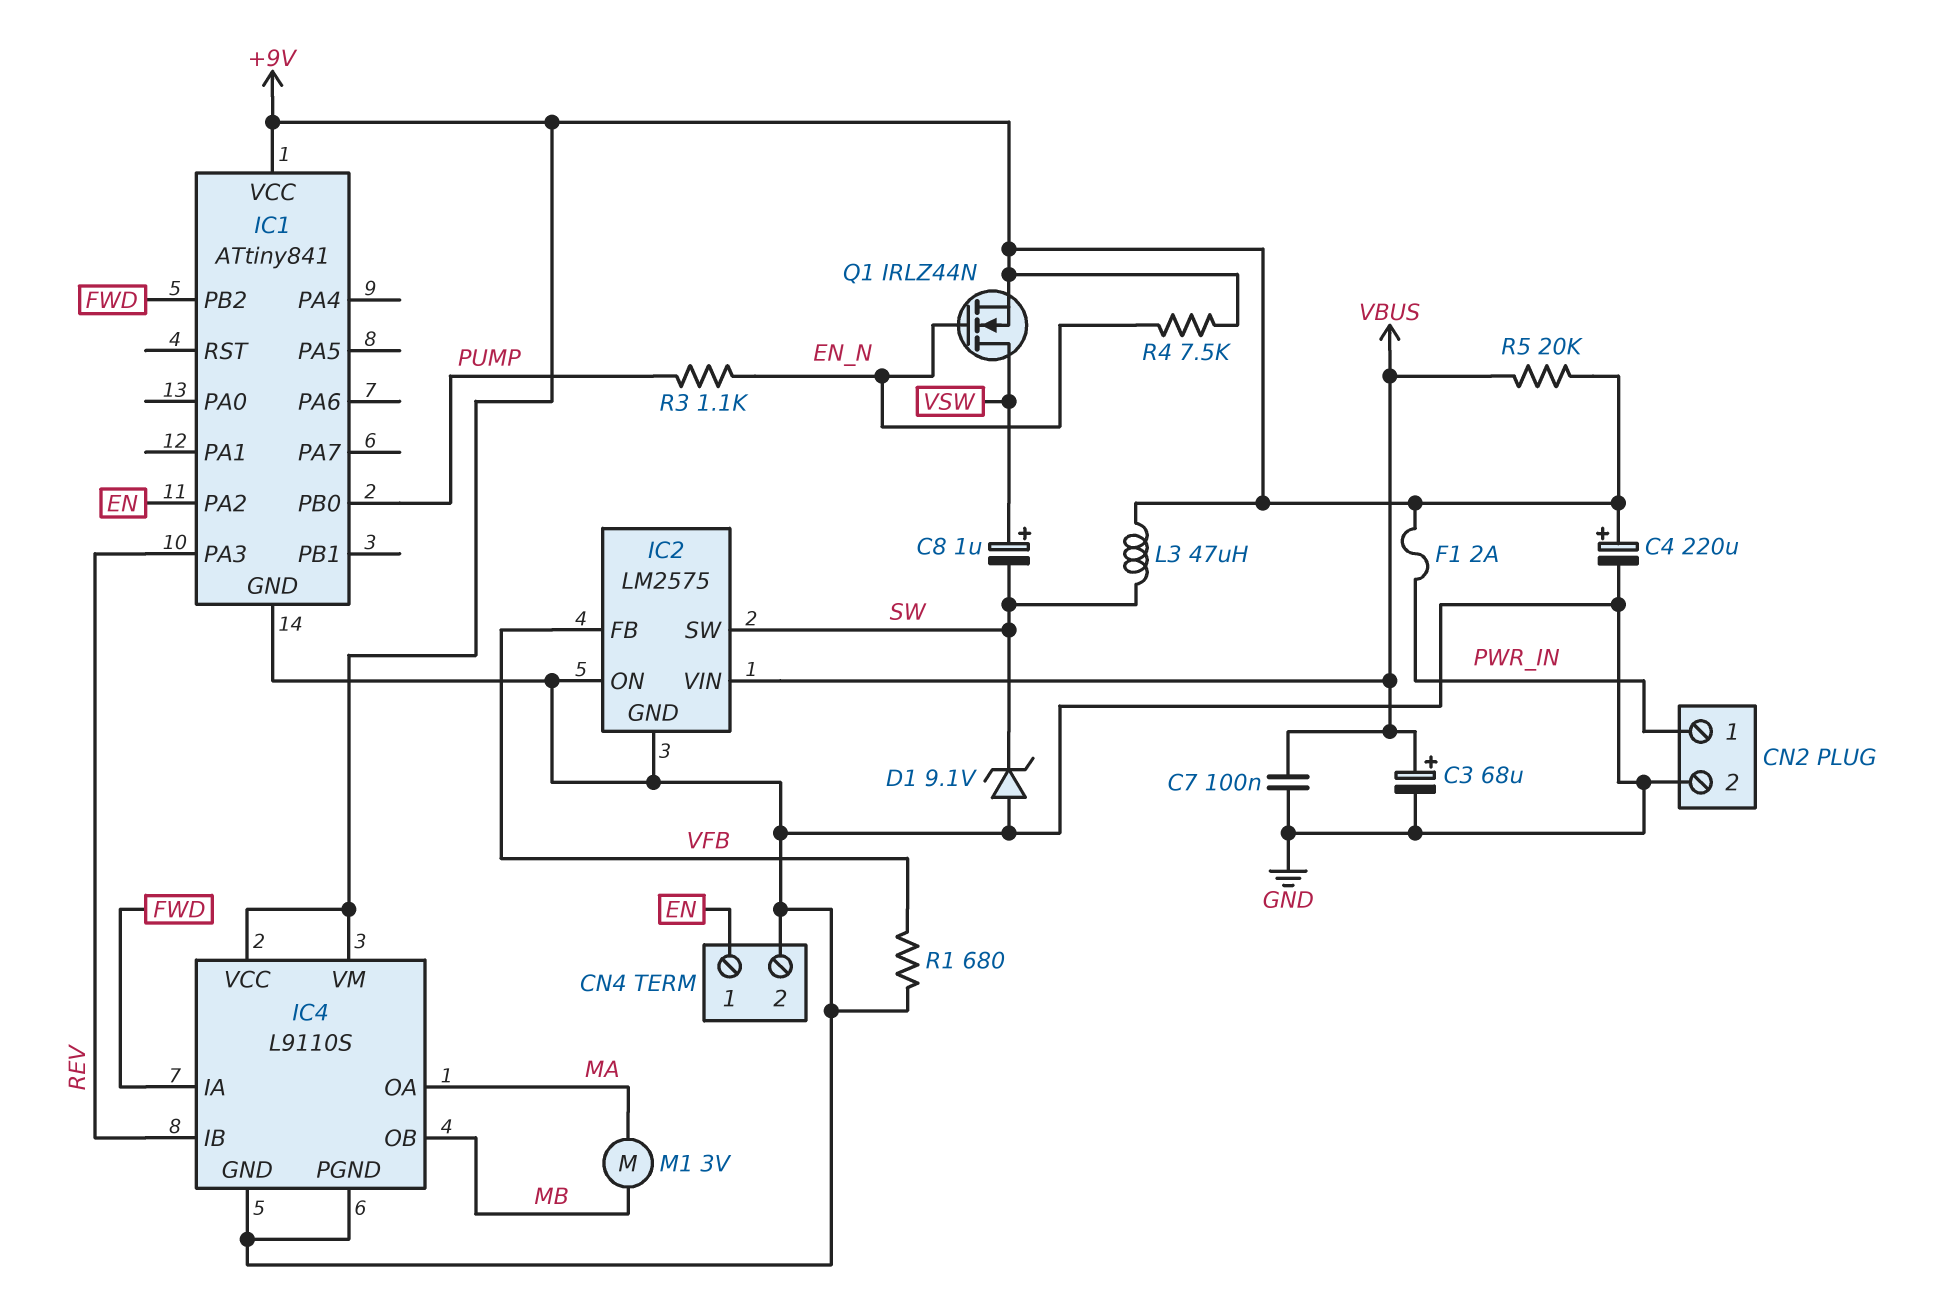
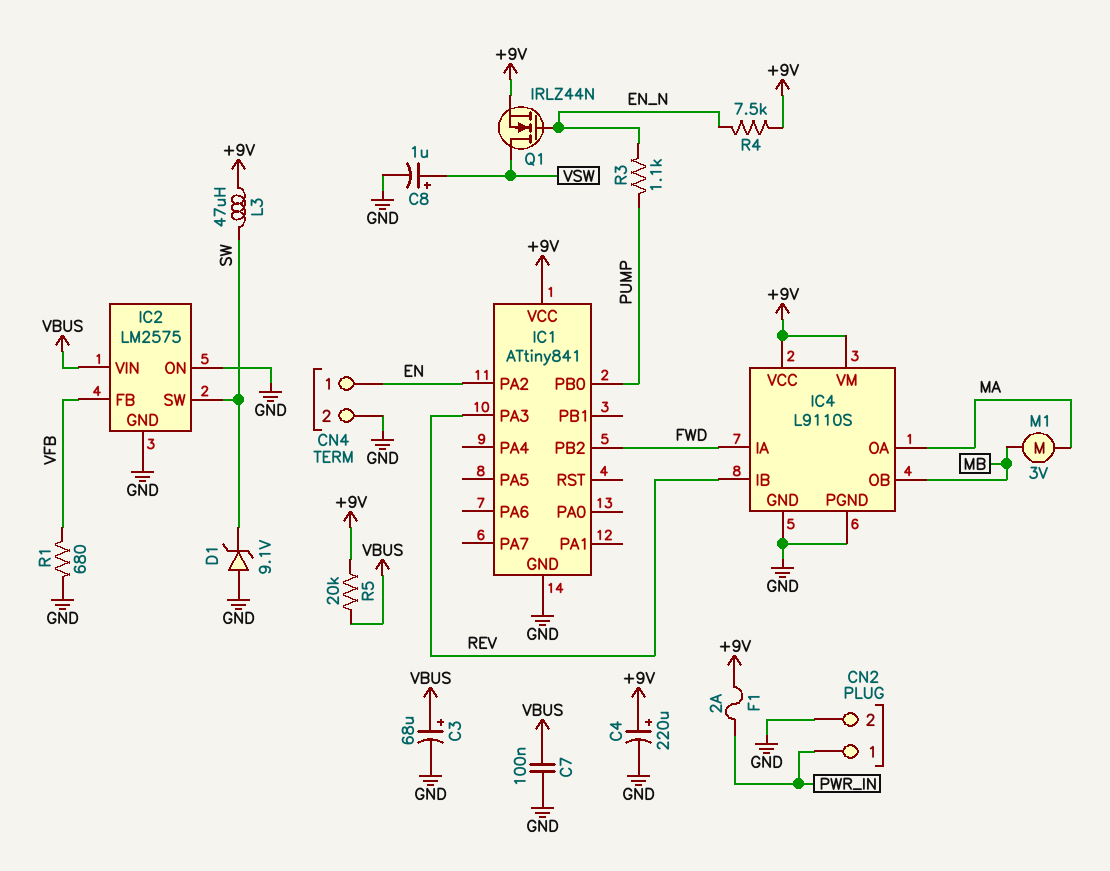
C8: 1uF (plus VSW, minus SW) -> 1uF (plus VSW, minus GND)

